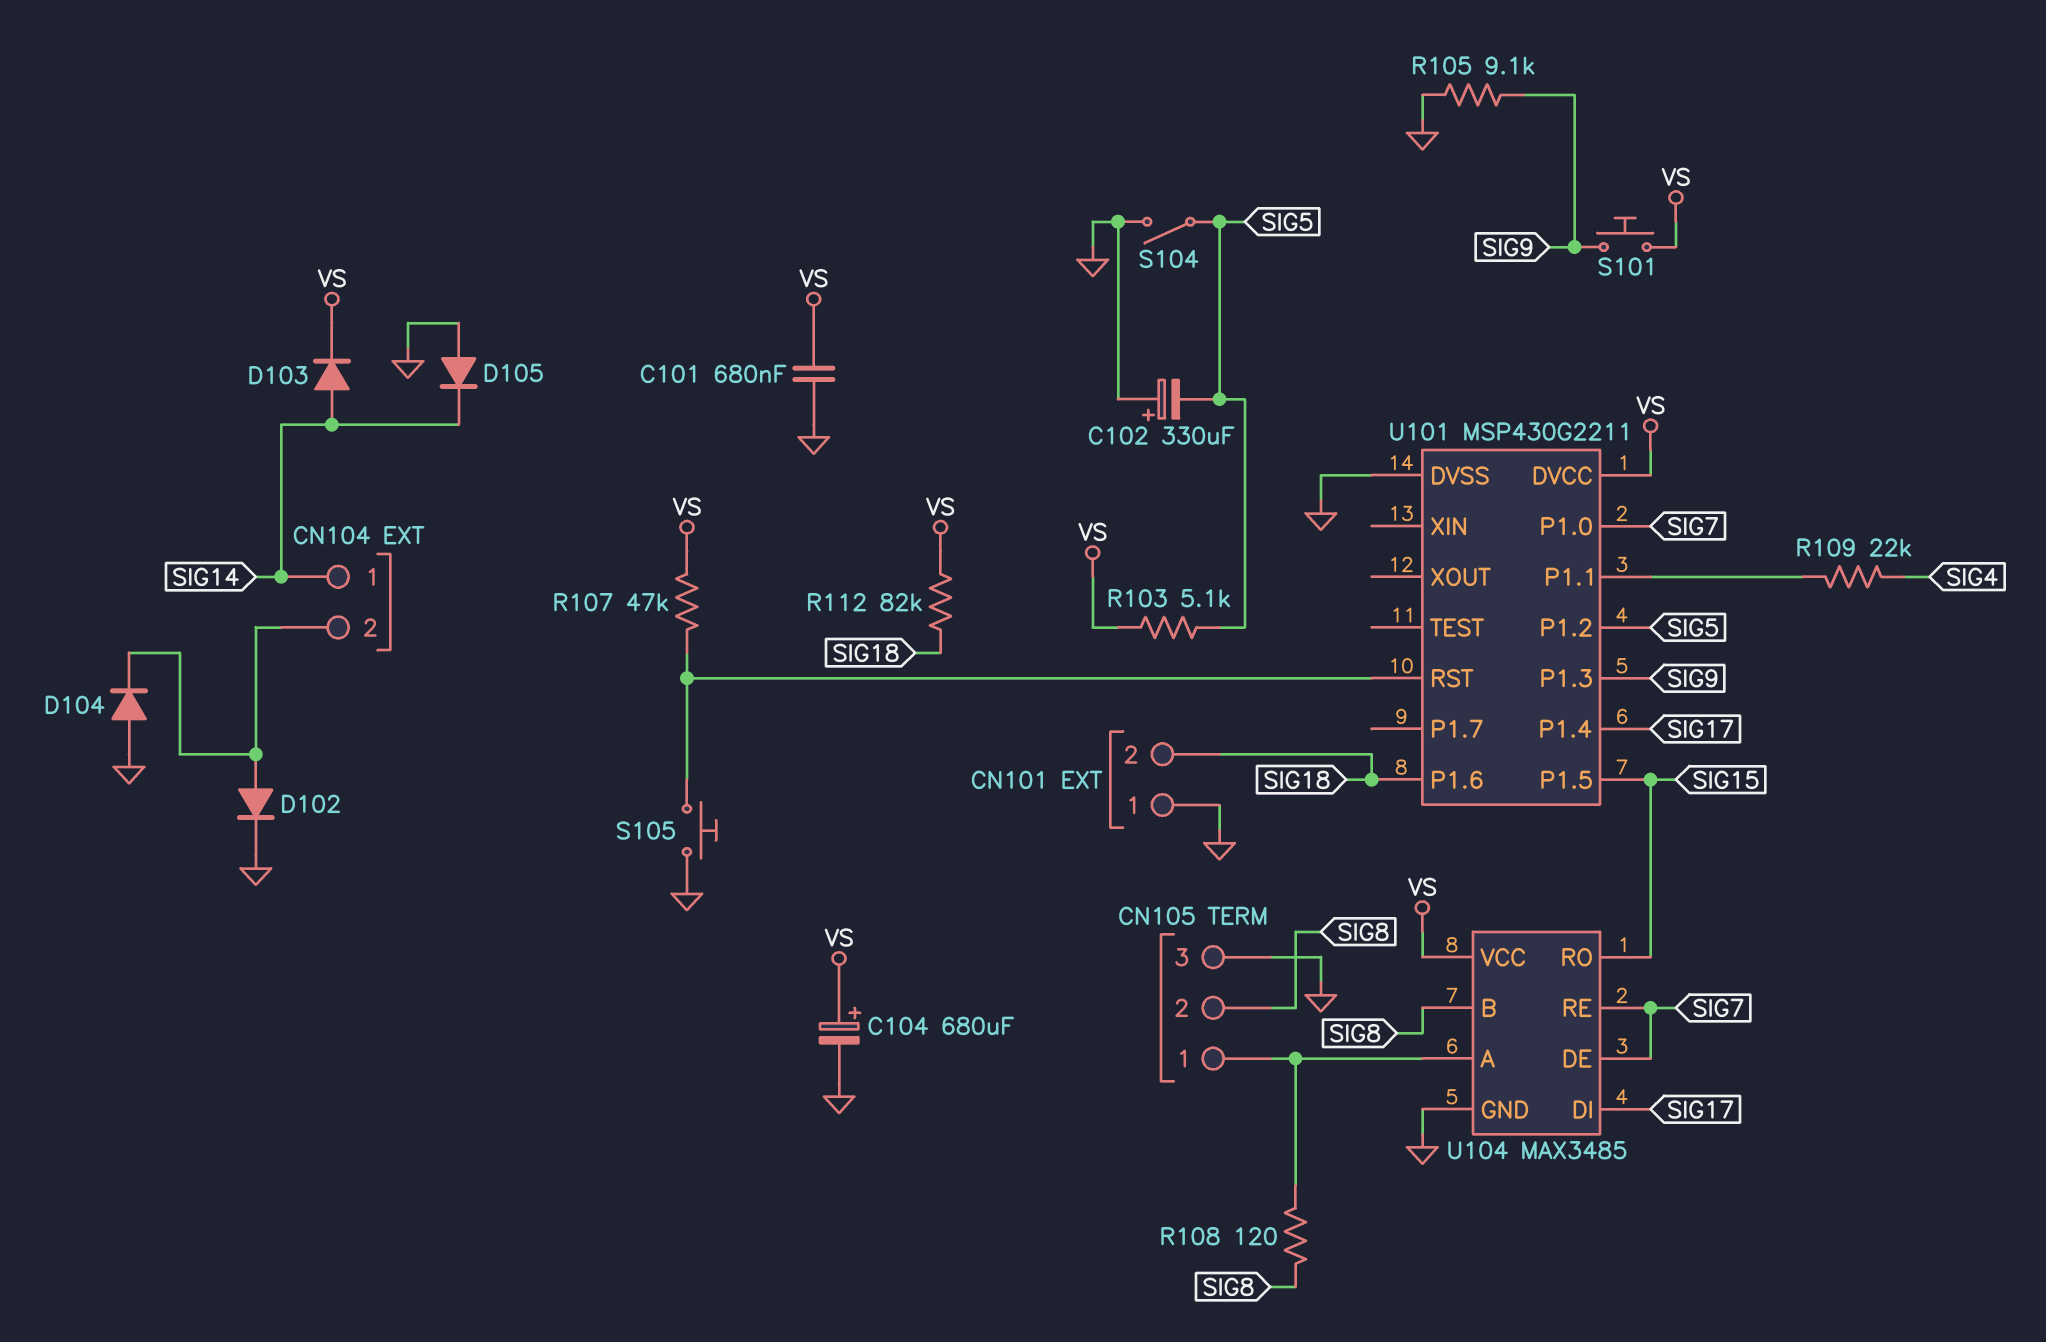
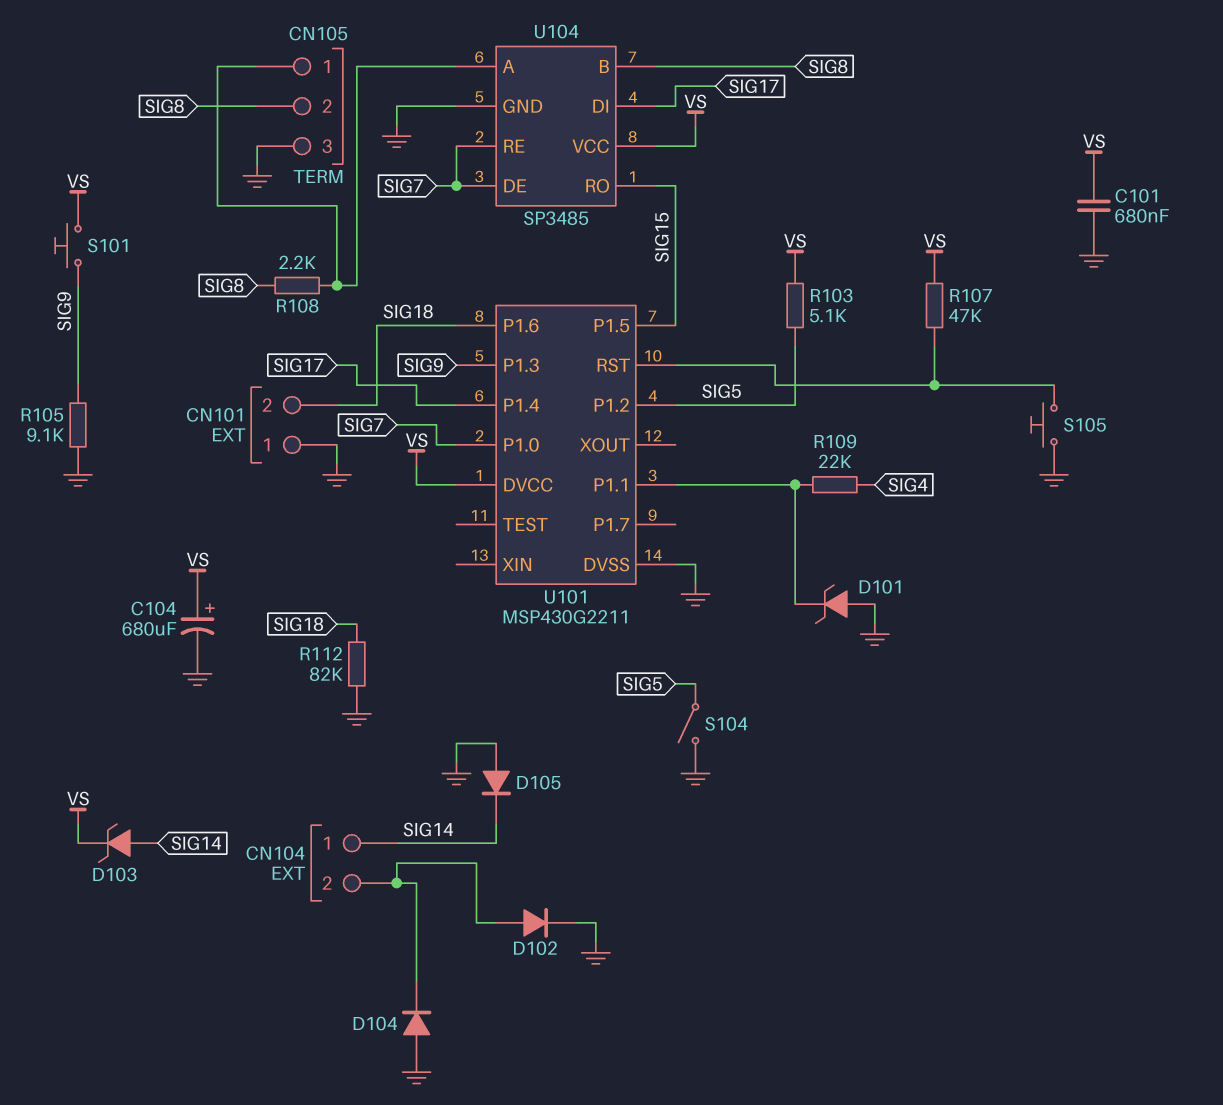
C102: 330uF (plus GND, minus SIG5) -> none
D101: none -> zener (A GND, K U101/P1.1)
D103: diode (A SIG14, K VS) -> zener (A SIG14, K VS)
R108: 120 (CN105/1, SIG8) -> 2.2k (CN105/1, SIG8)
R112: 82k (SIG18, VS) -> 82k (GND, SIG18)
U104: MAX3485 -> SP3485

